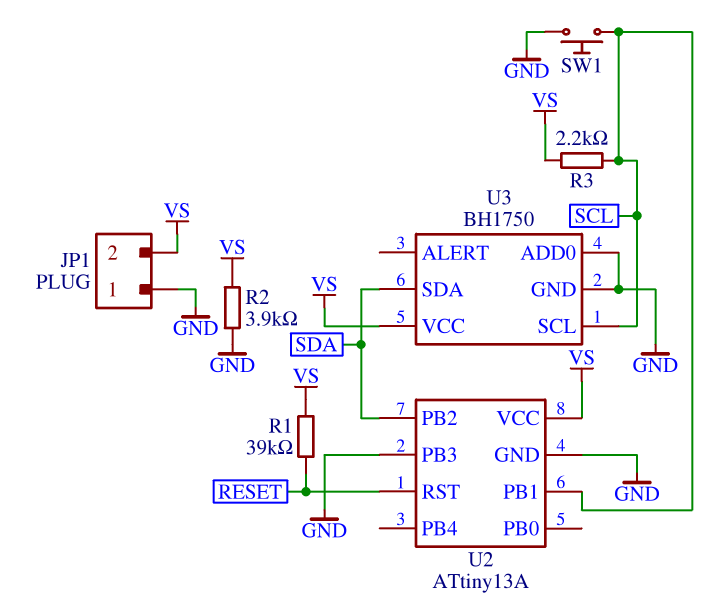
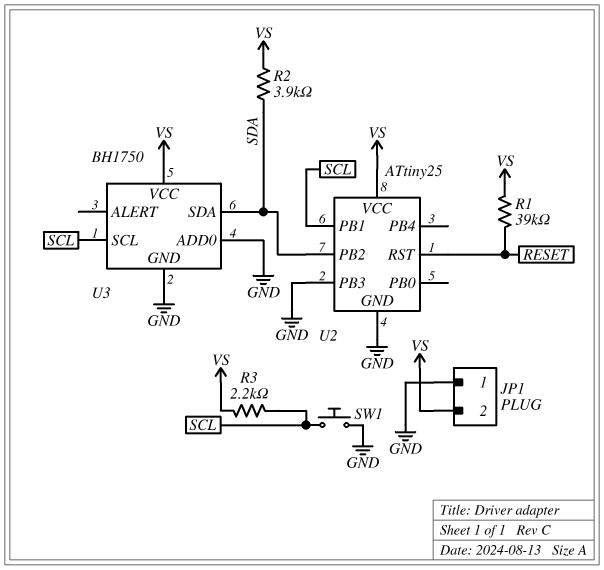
R2: 3.9k (GND, VS) -> 3.9k (SDA, VS)
U2: ATtiny13A -> ATtiny25

